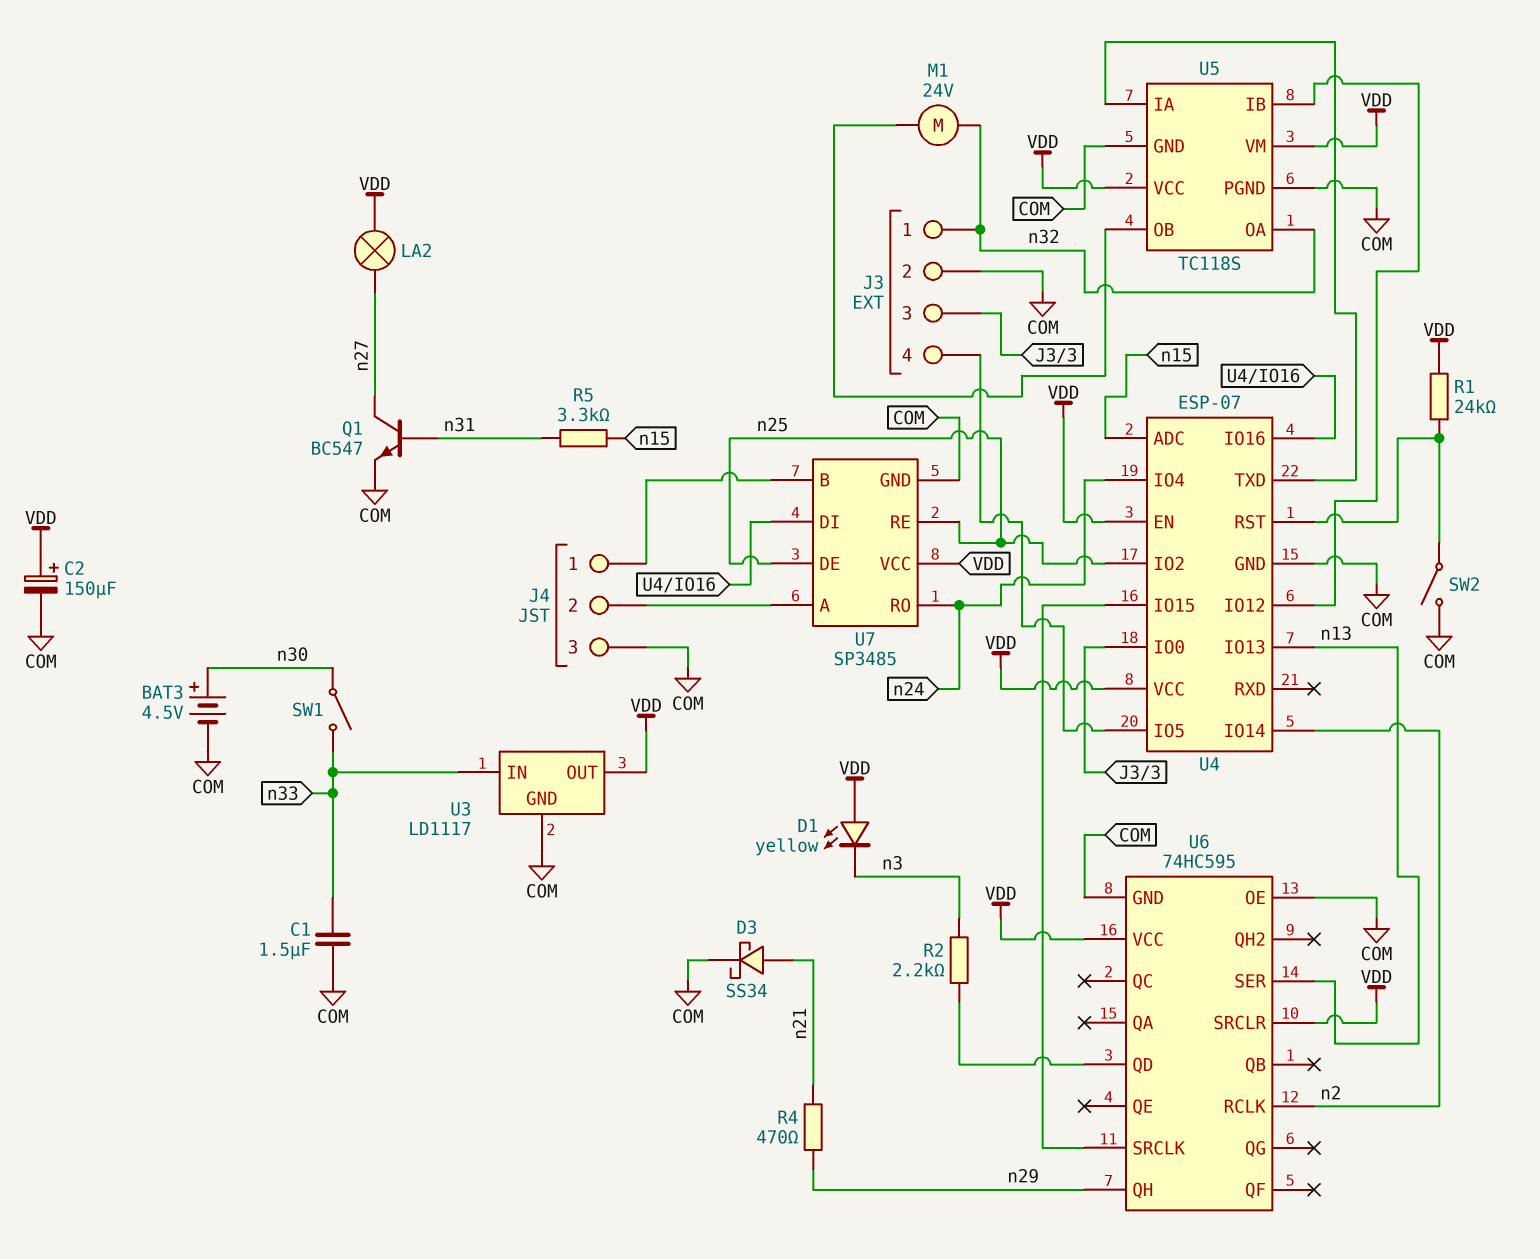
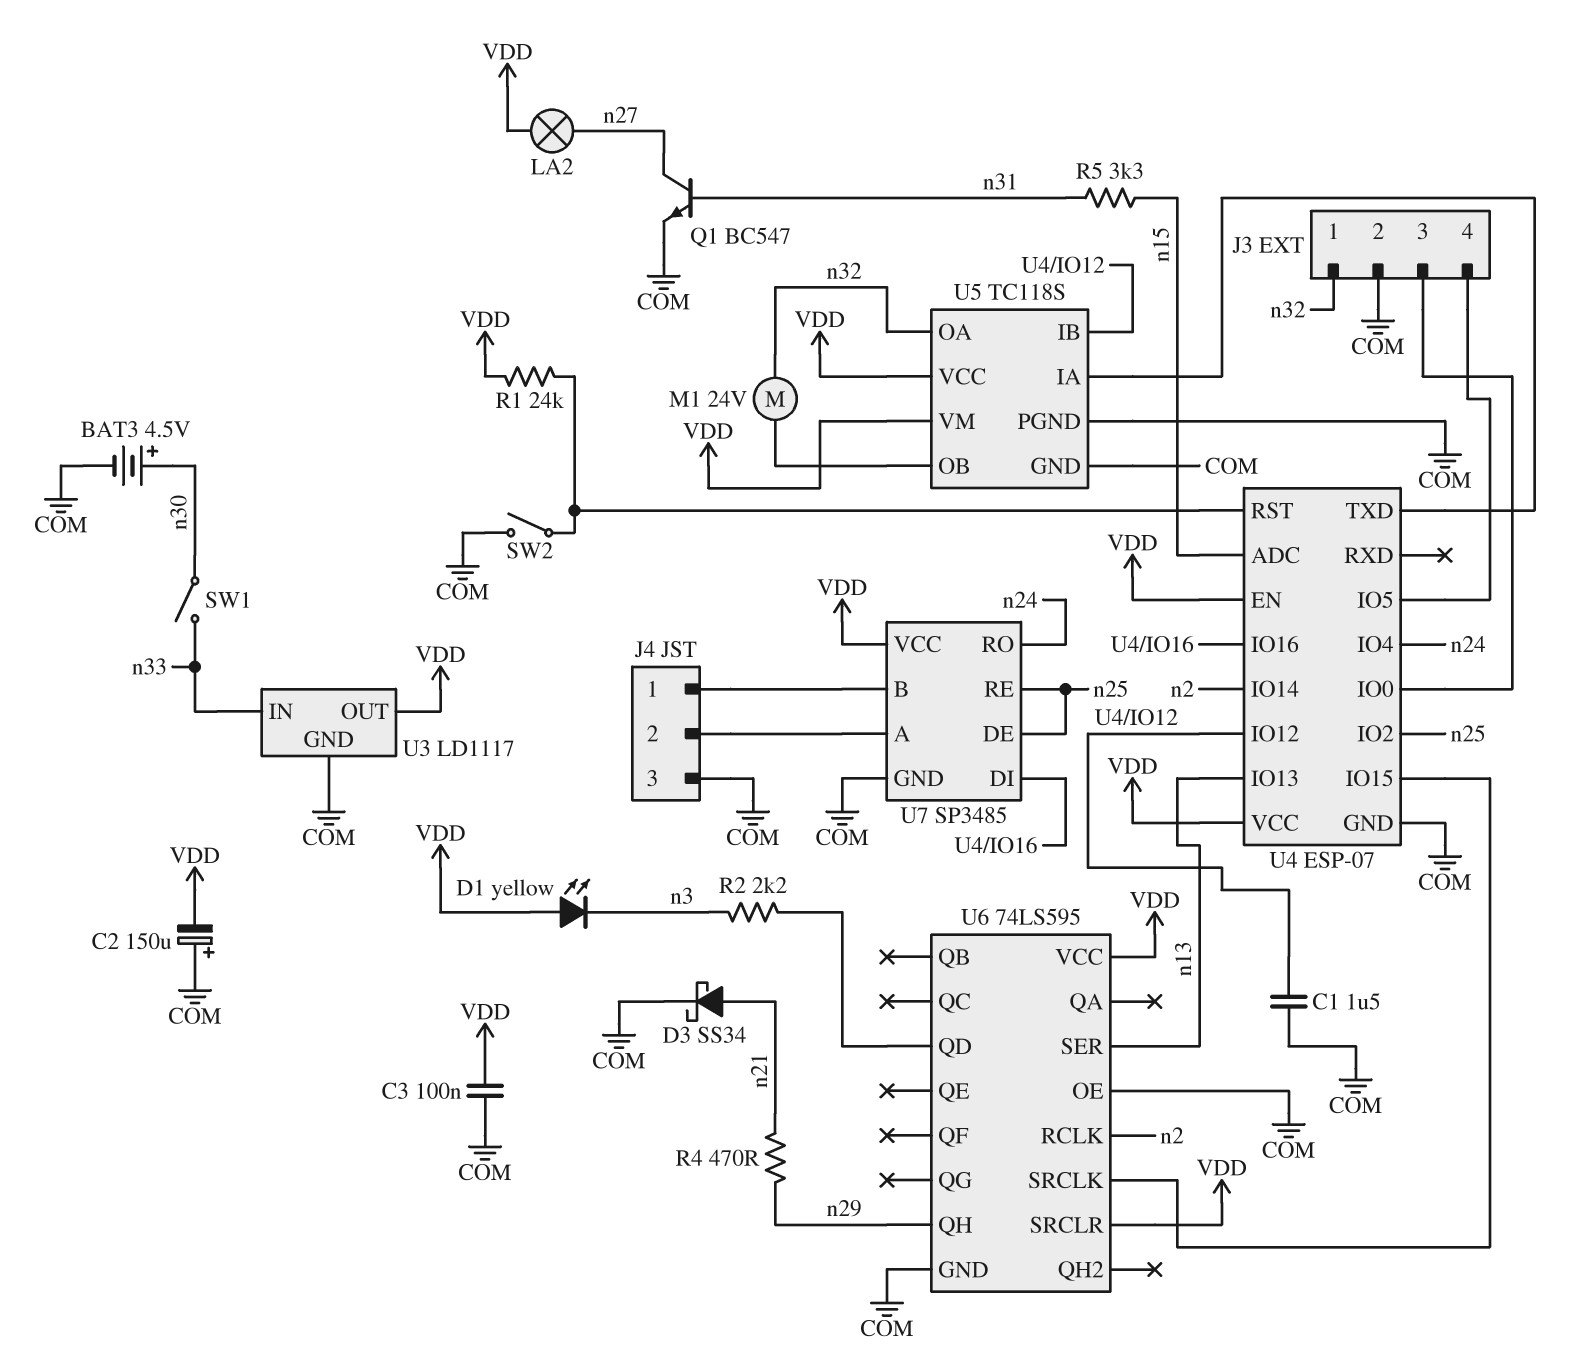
C1: 1.5uF (COM, n33) -> 1.5uF (COM, U4/IO12)
C2: 150uF (plus VDD, minus COM) -> 150uF (plus COM, minus VDD)
C3: none -> 100nF (COM, VDD)
U6: 74HC595 -> 74LS595

